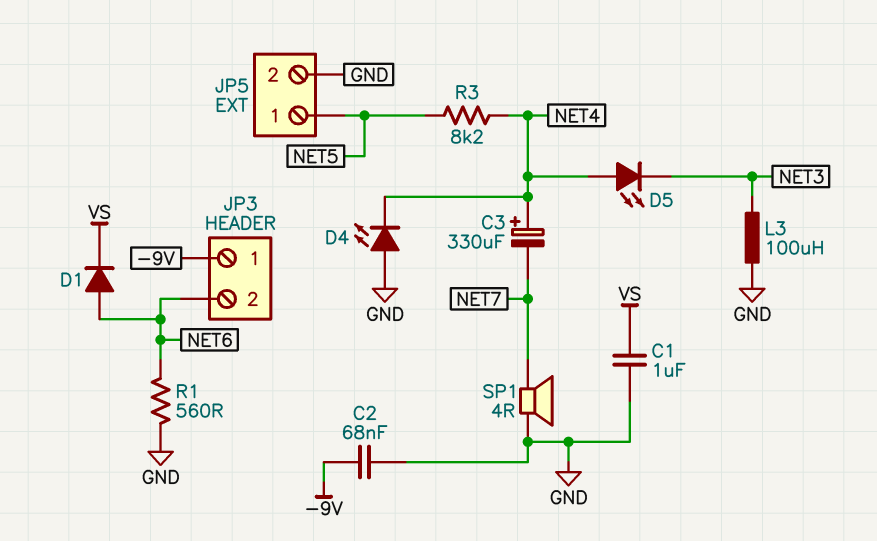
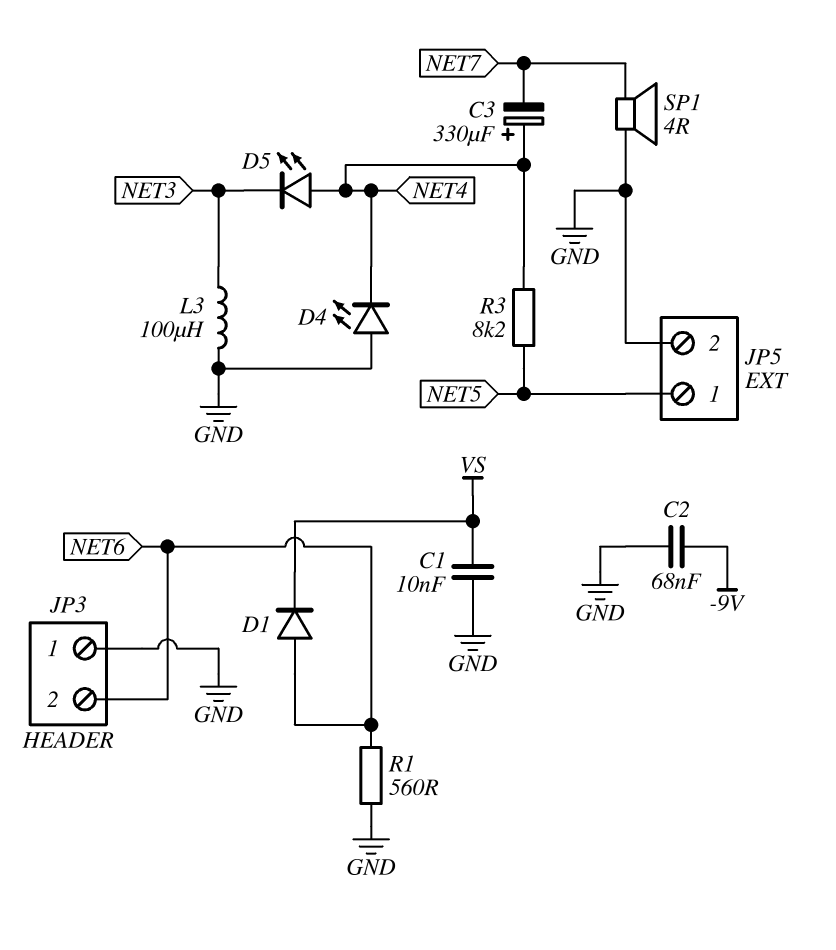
C1: 1uF (GND, VS) -> 10nF (GND, VS)
JP3 pin 1: -9V -> GND

